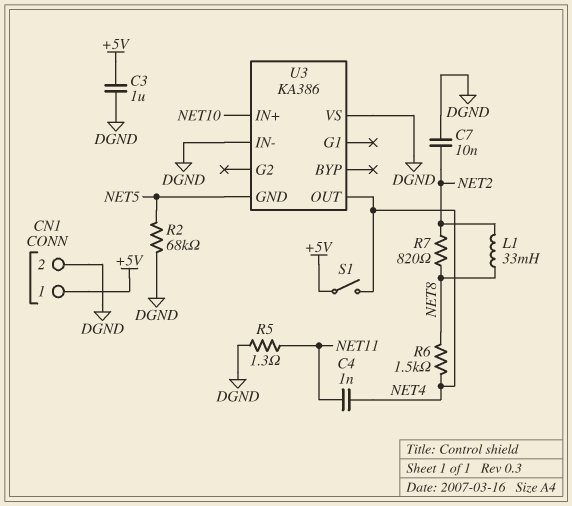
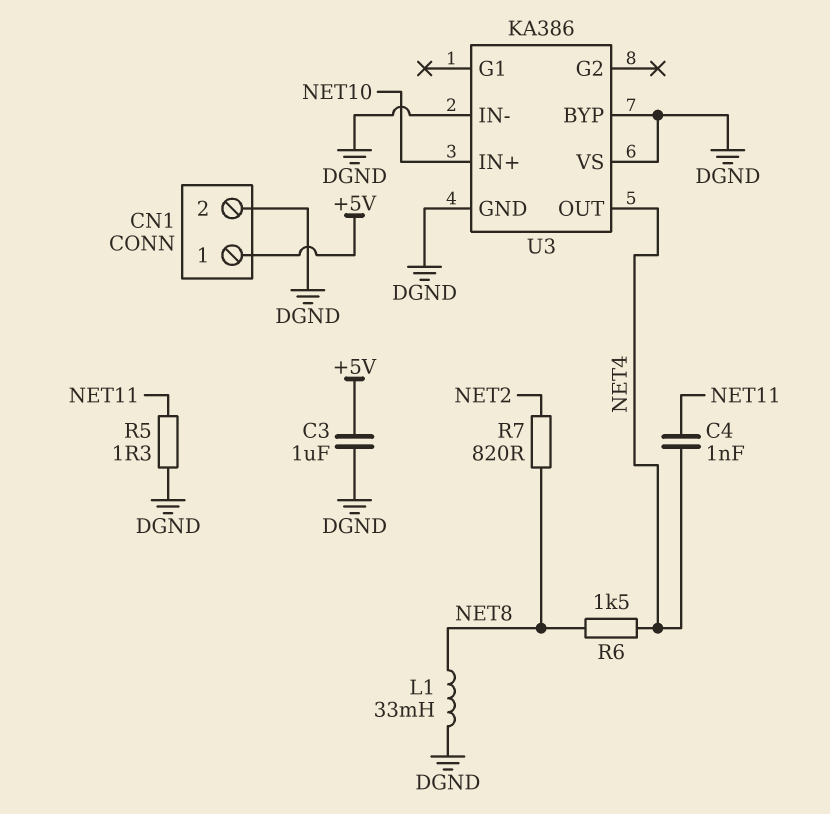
C7: 10nF (DGND, NET2) -> none
L1: 33mH (NET2, NET8) -> 33mH (DGND, NET8)
R2: 68k (DGND, NET5) -> none
S1: switch (+5V, NET4) -> none
U3 pin BYP: none -> DGND
U3 pin GND: NET5 -> DGND

